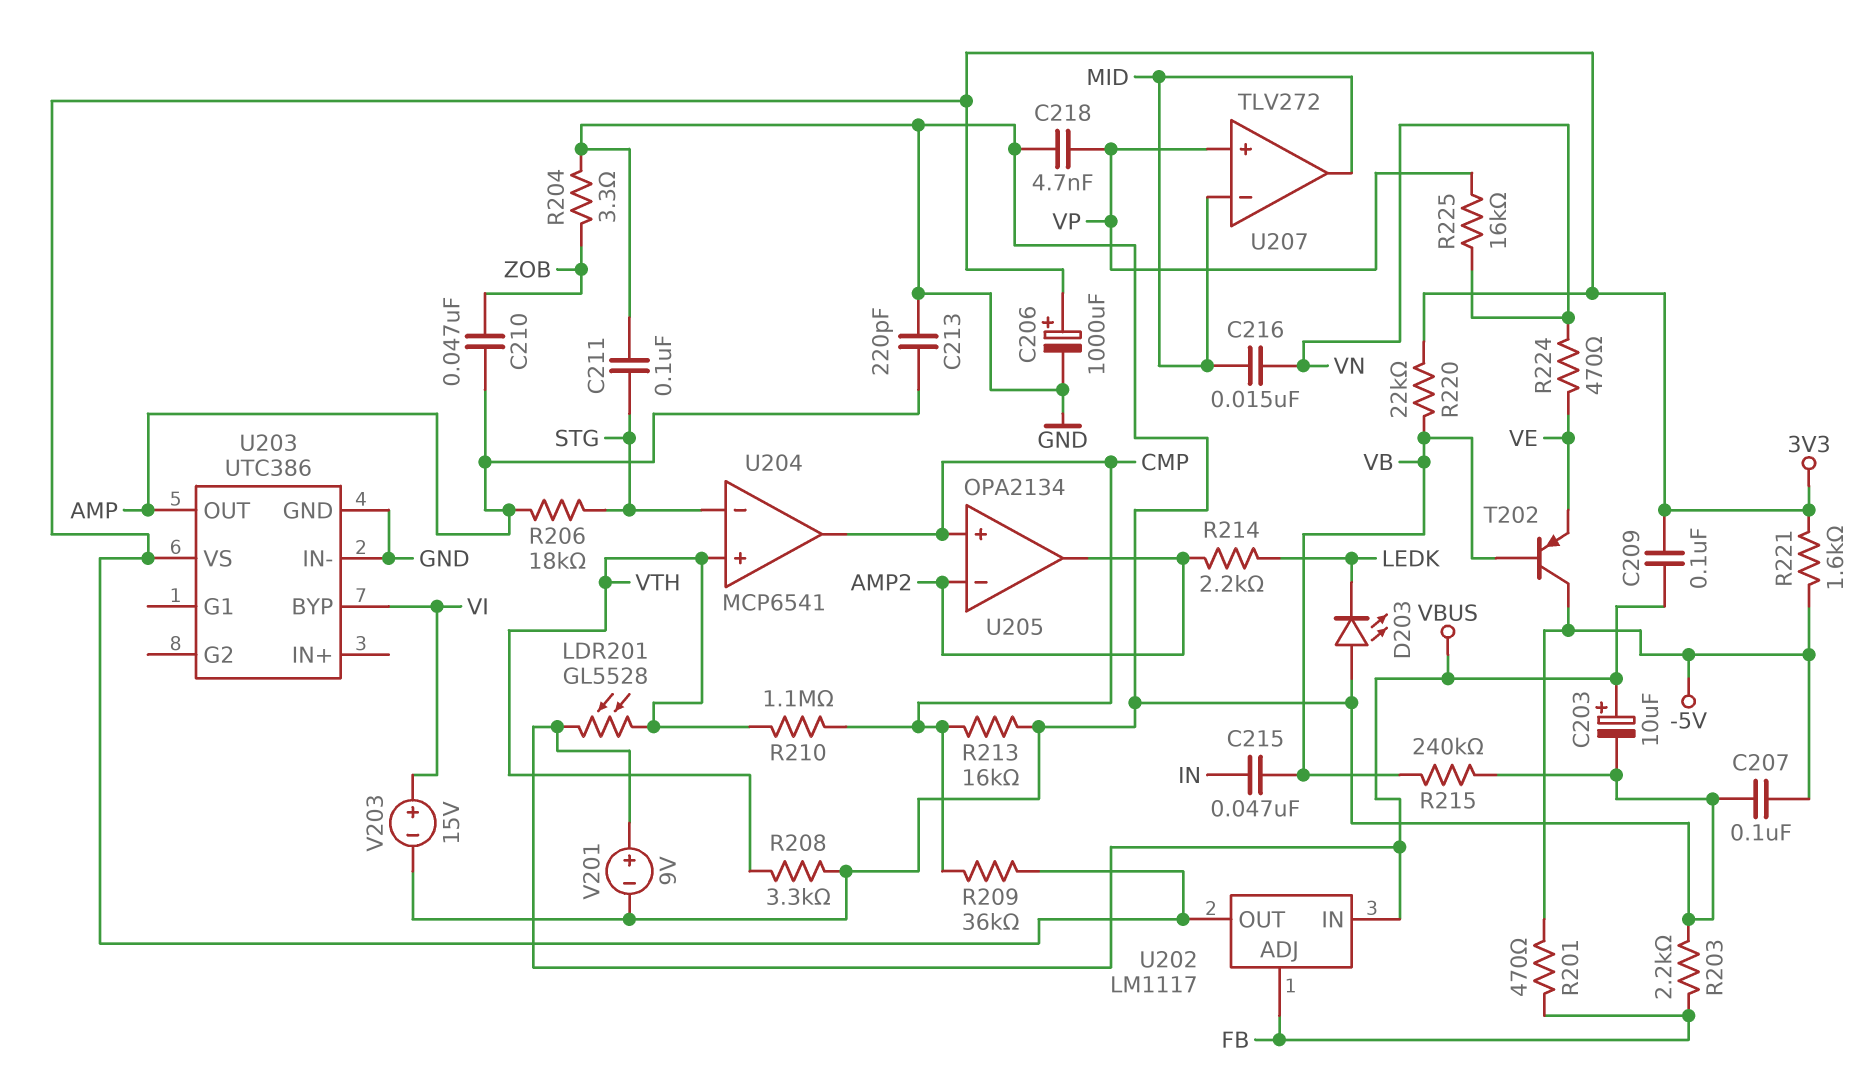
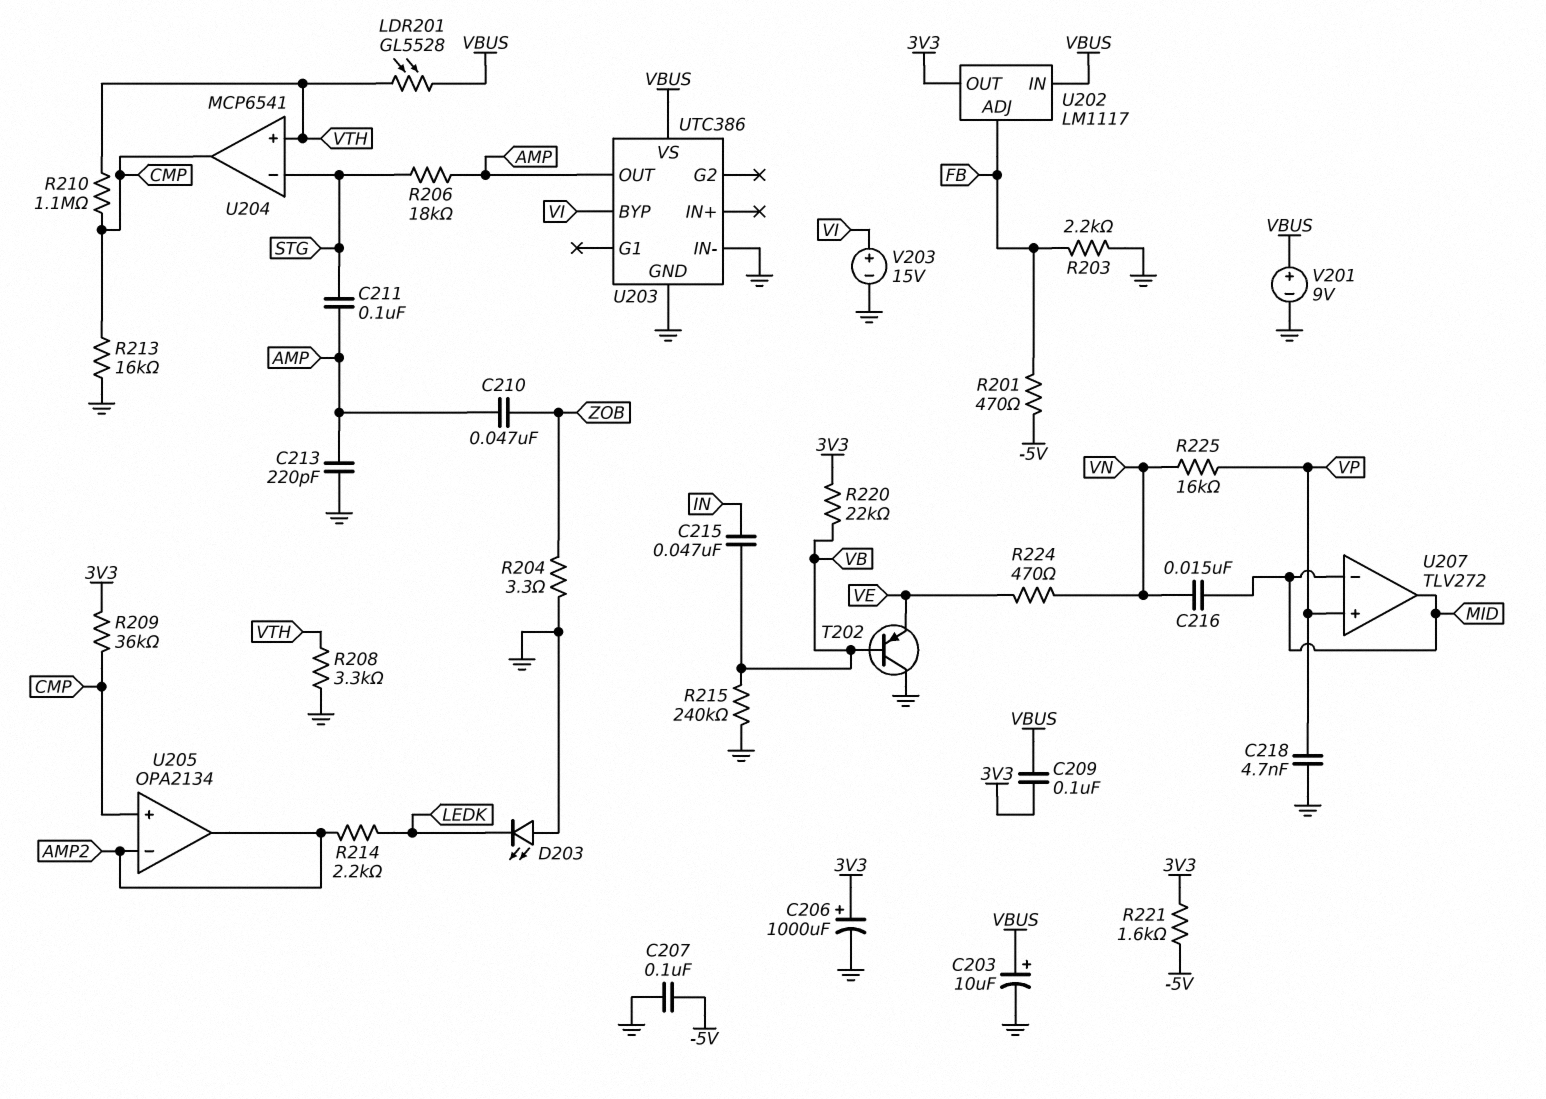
C211: 100nF (GND, STG) -> 100nF (AMP, STG)
T202: PNP (B VB, C -5V, E VE) -> PNP (B VB, C GND, E VE)
U203 pin VS: 3V3 -> VBUS

